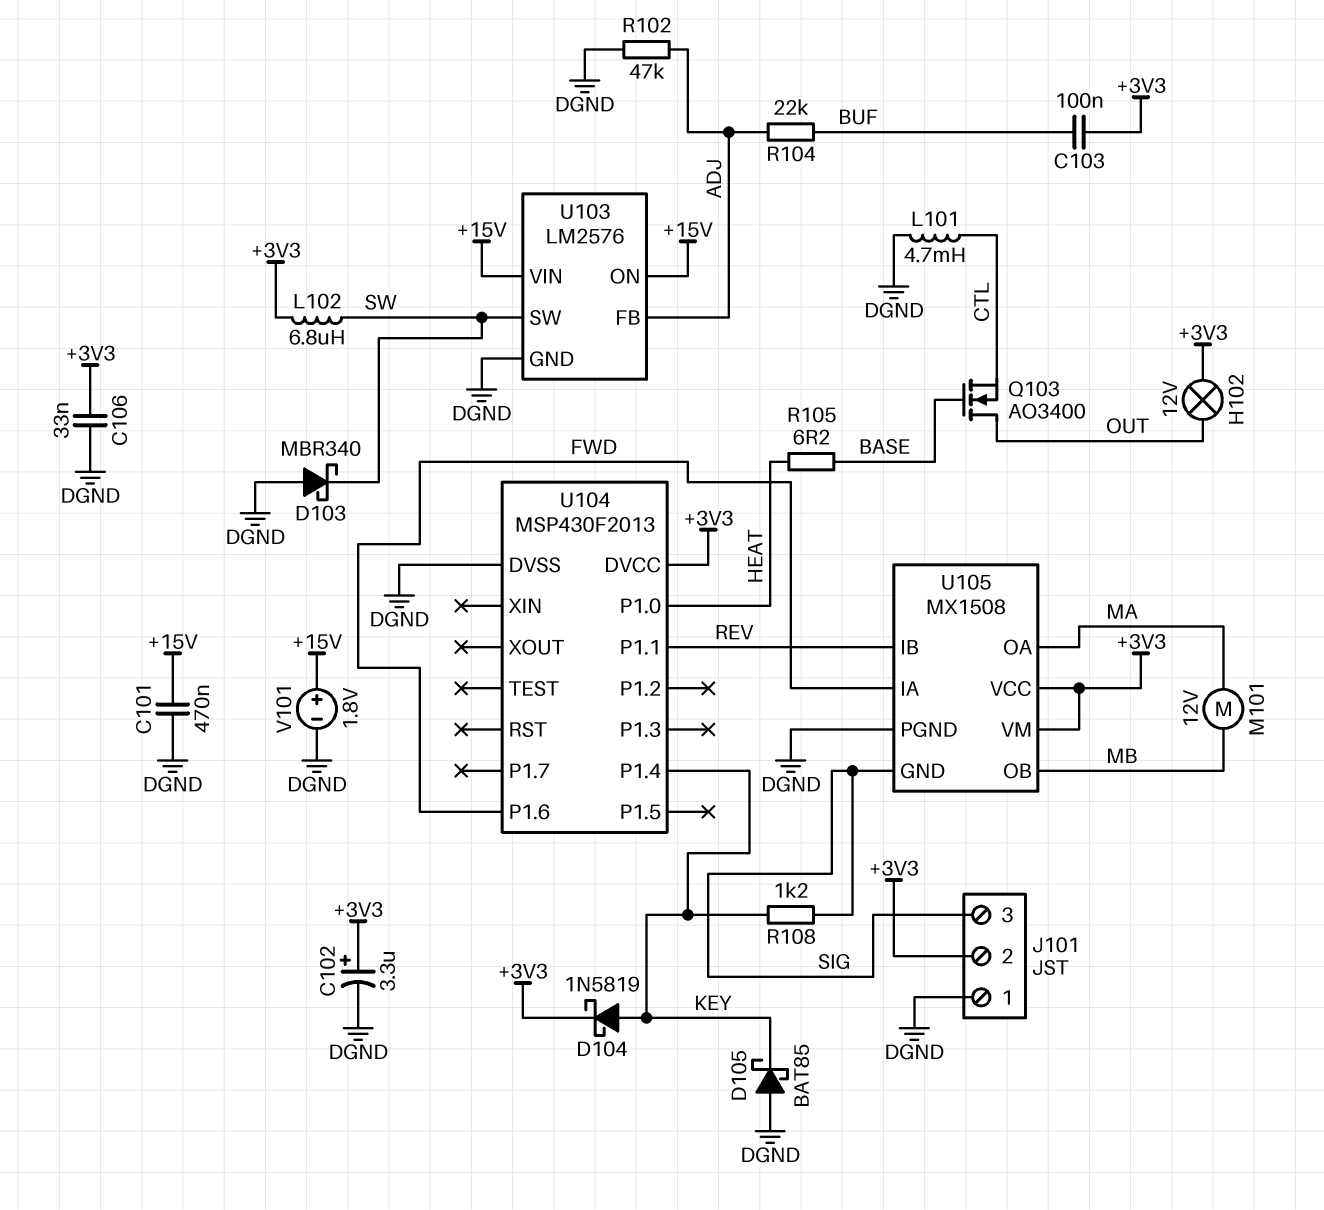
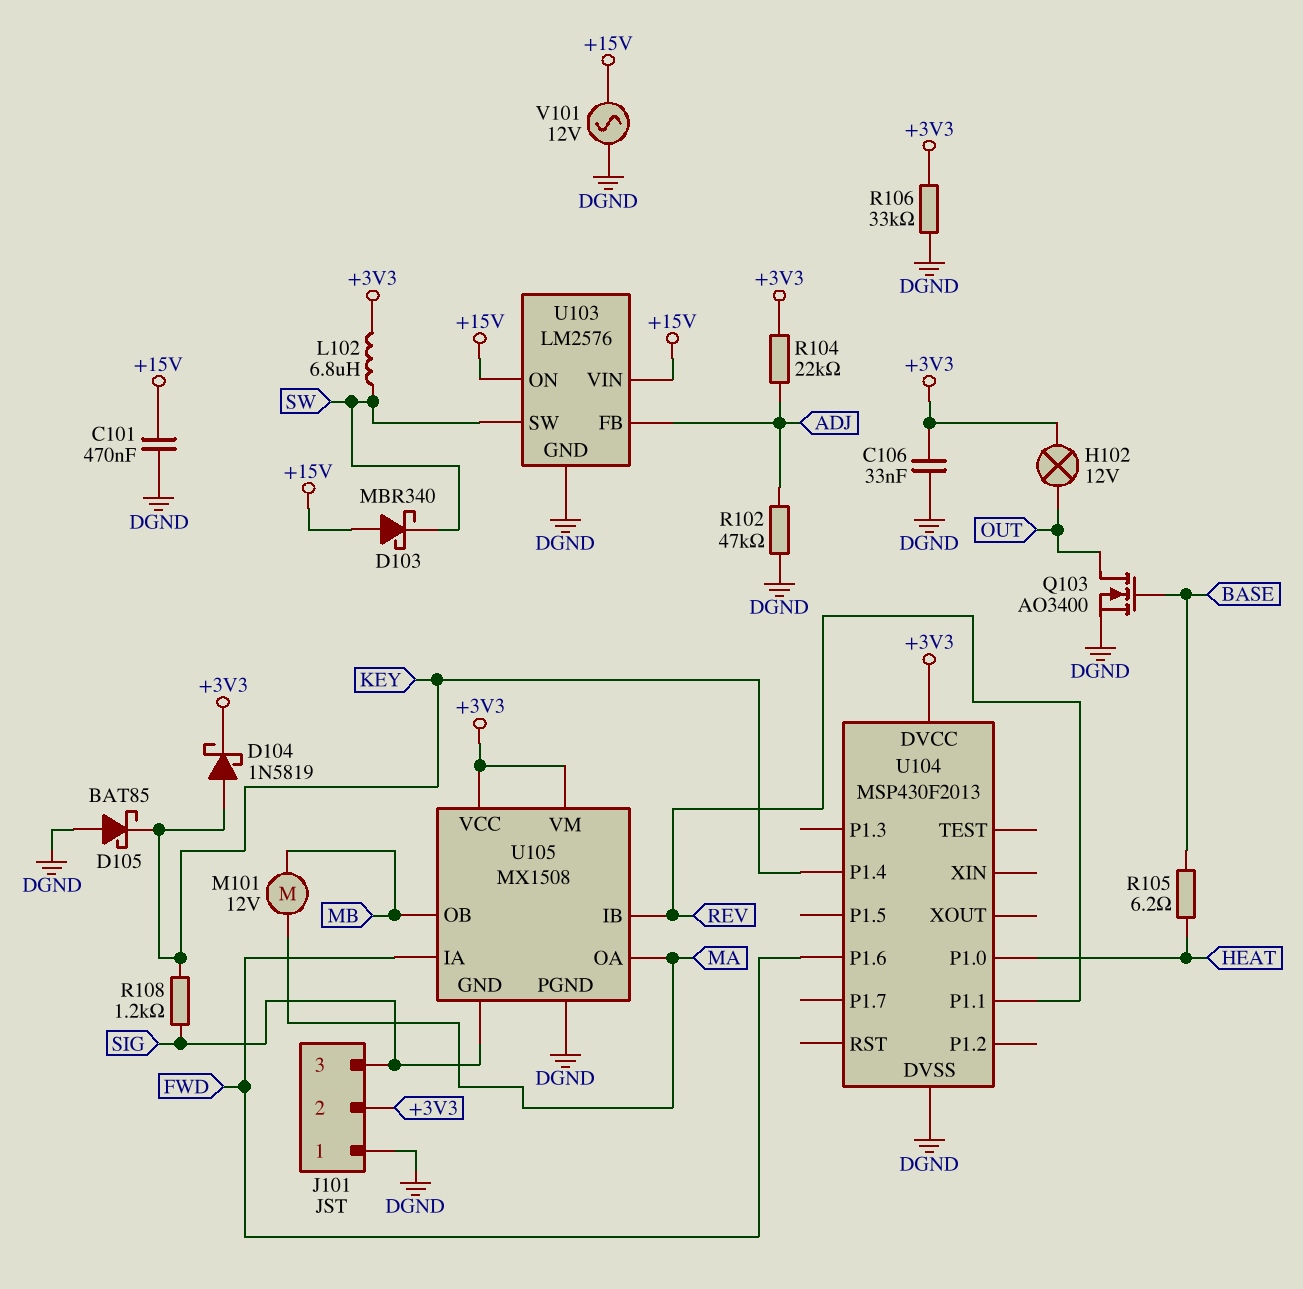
C102: 3.3uF (plus +3V3, minus DGND) -> none
C103: 100nF (+3V3, BUF) -> none
D103: schottky MBR340 (A DGND, K SW) -> schottky MBR340 (A +15V, K SW)
L101: 4.7mH (CTL, DGND) -> none
Q103: NMOS AO3400 (G BASE, D OUT, S CTL) -> NMOS AO3400 (G BASE, D OUT, S DGND)
R104: 22k (ADJ, BUF) -> 22k (+3V3, ADJ)
R106: none -> 33k (+3V3, DGND)
V101: 1.8V (plus +15V, minus DGND) -> AC 12V (+15V, DGND)

